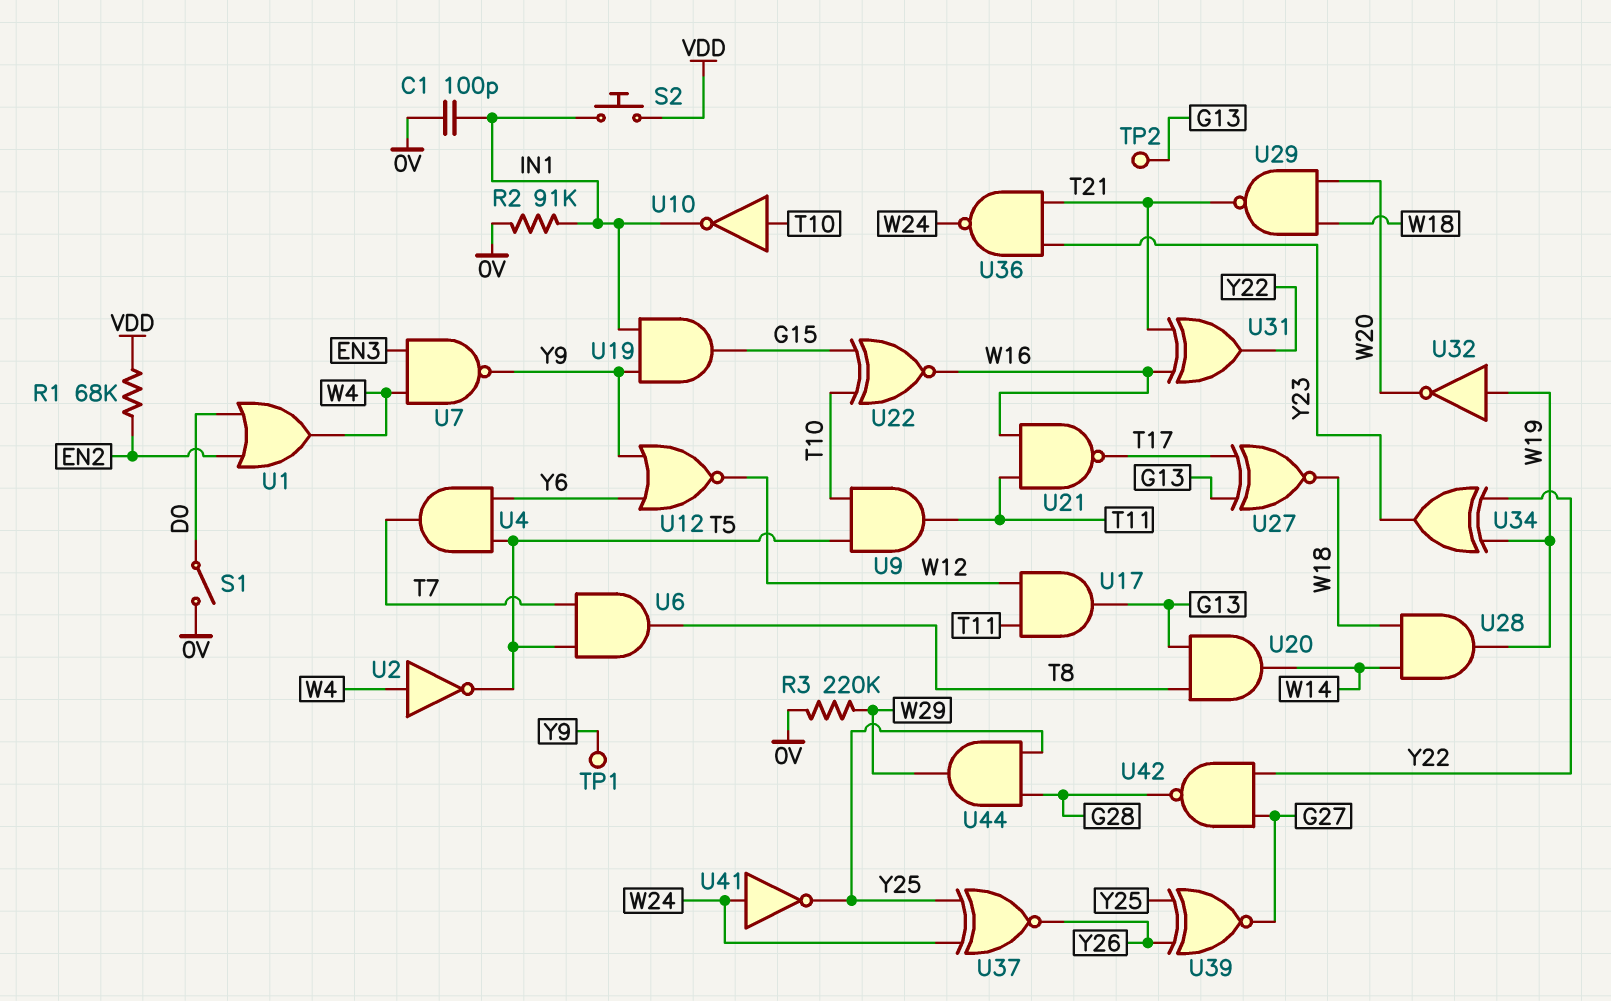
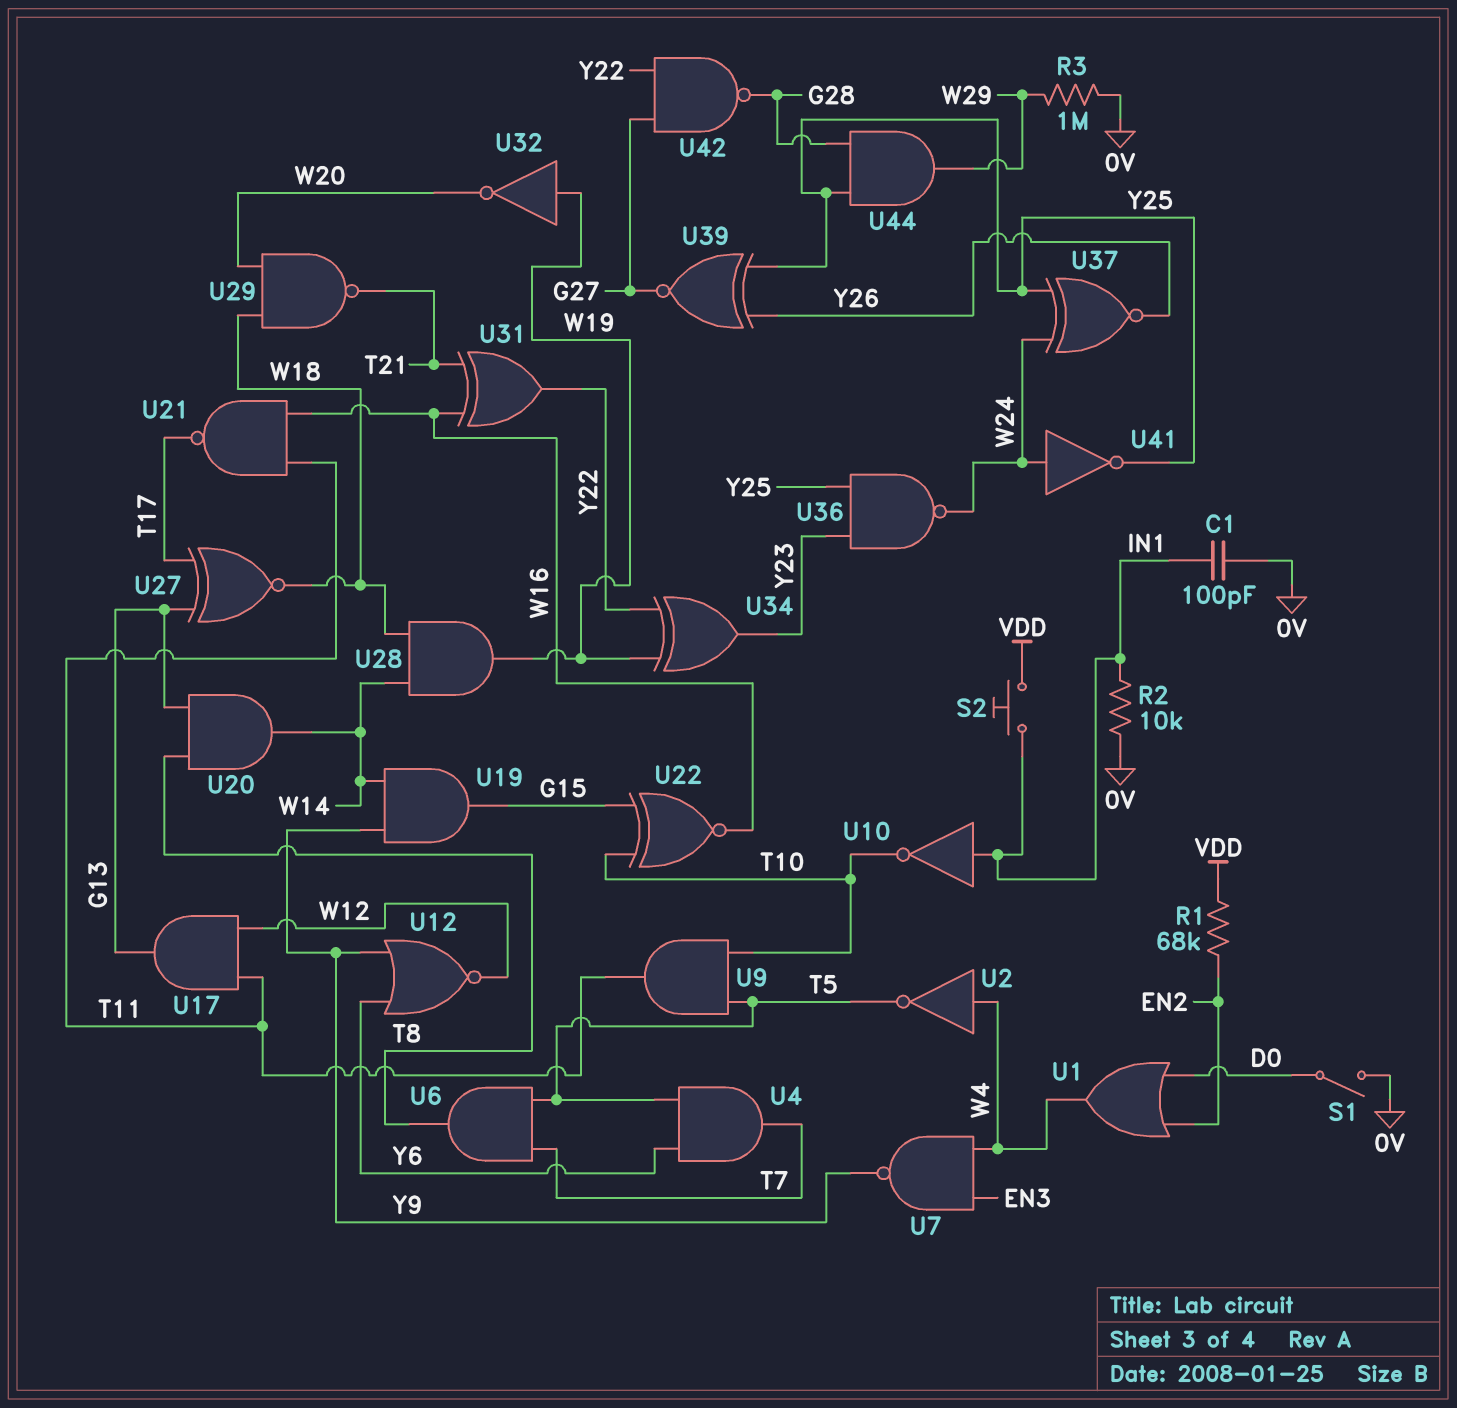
R2: 91k (0V, IN1) -> 10k (0V, IN1)
R3: 220k (0V, W29) -> 1M (0V, W29)
TP1: test point (Y9) -> none
TP2: test point (G13) -> none
U10: NOT (in T10, out IN1) -> NOT (in IN1, out T10)
U19: AND (in IN1, in Y9, out G15) -> AND (in W14, in Y9, out G15)
U36: NAND (in T21, in Y23, out W24) -> NAND (in Y23, in Y25, out W24)

